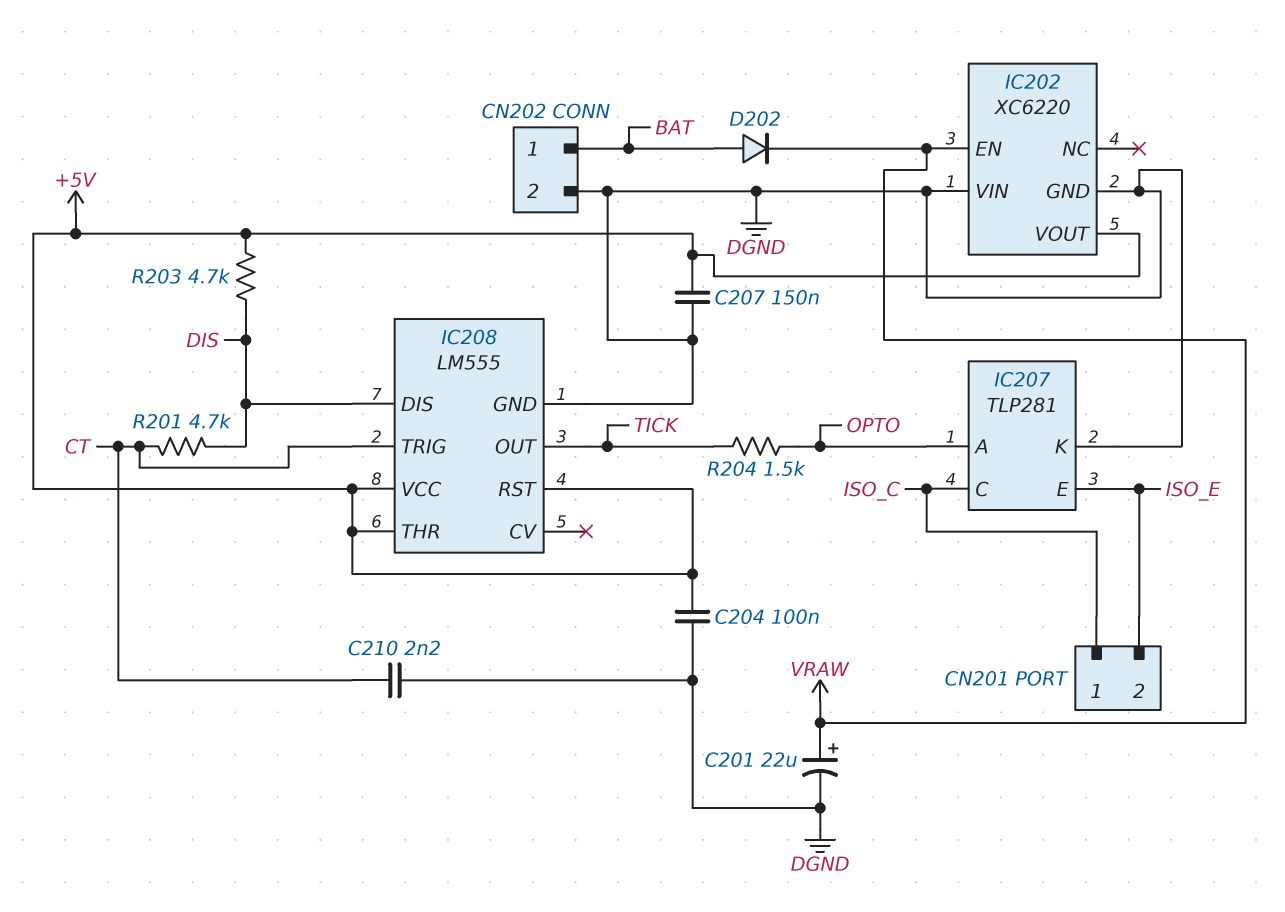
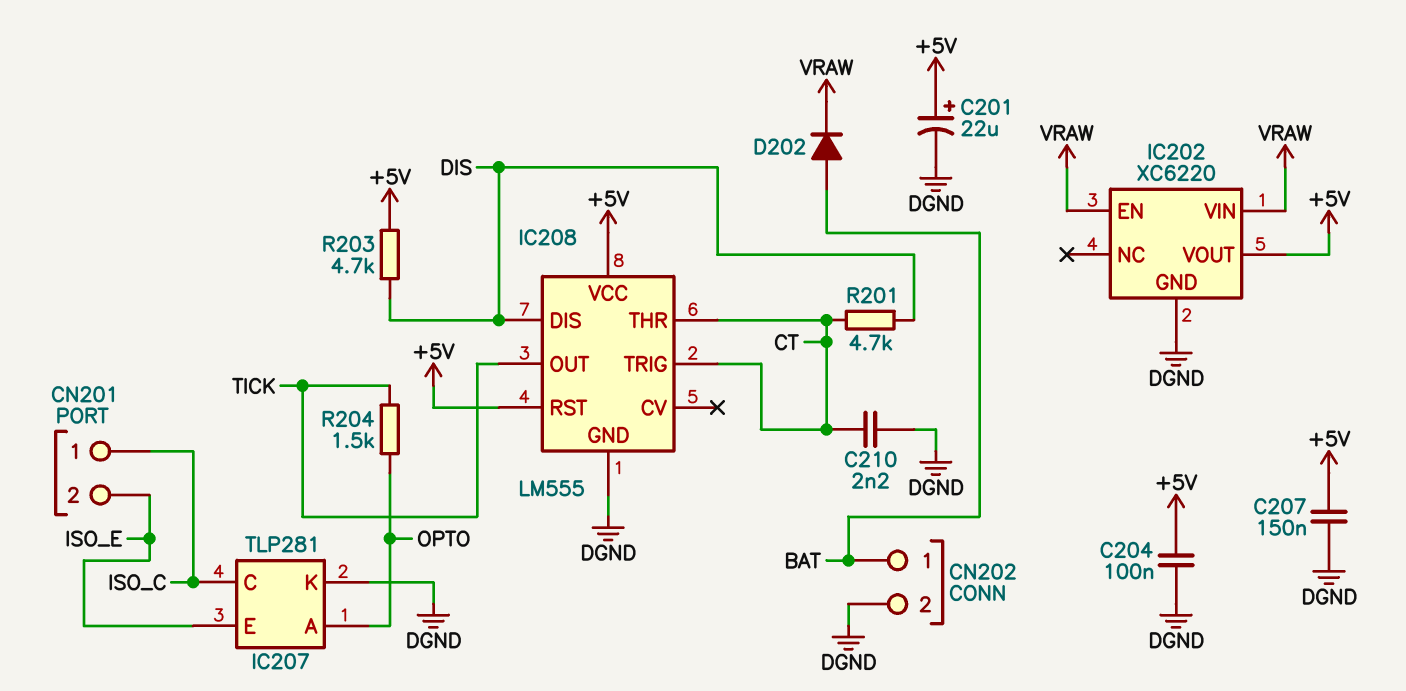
C201: 22uF (plus VRAW, minus DGND) -> 22uF (plus +5V, minus DGND)
IC202 pin VIN: DGND -> VRAW
IC208 pin THR: +5V -> CT

